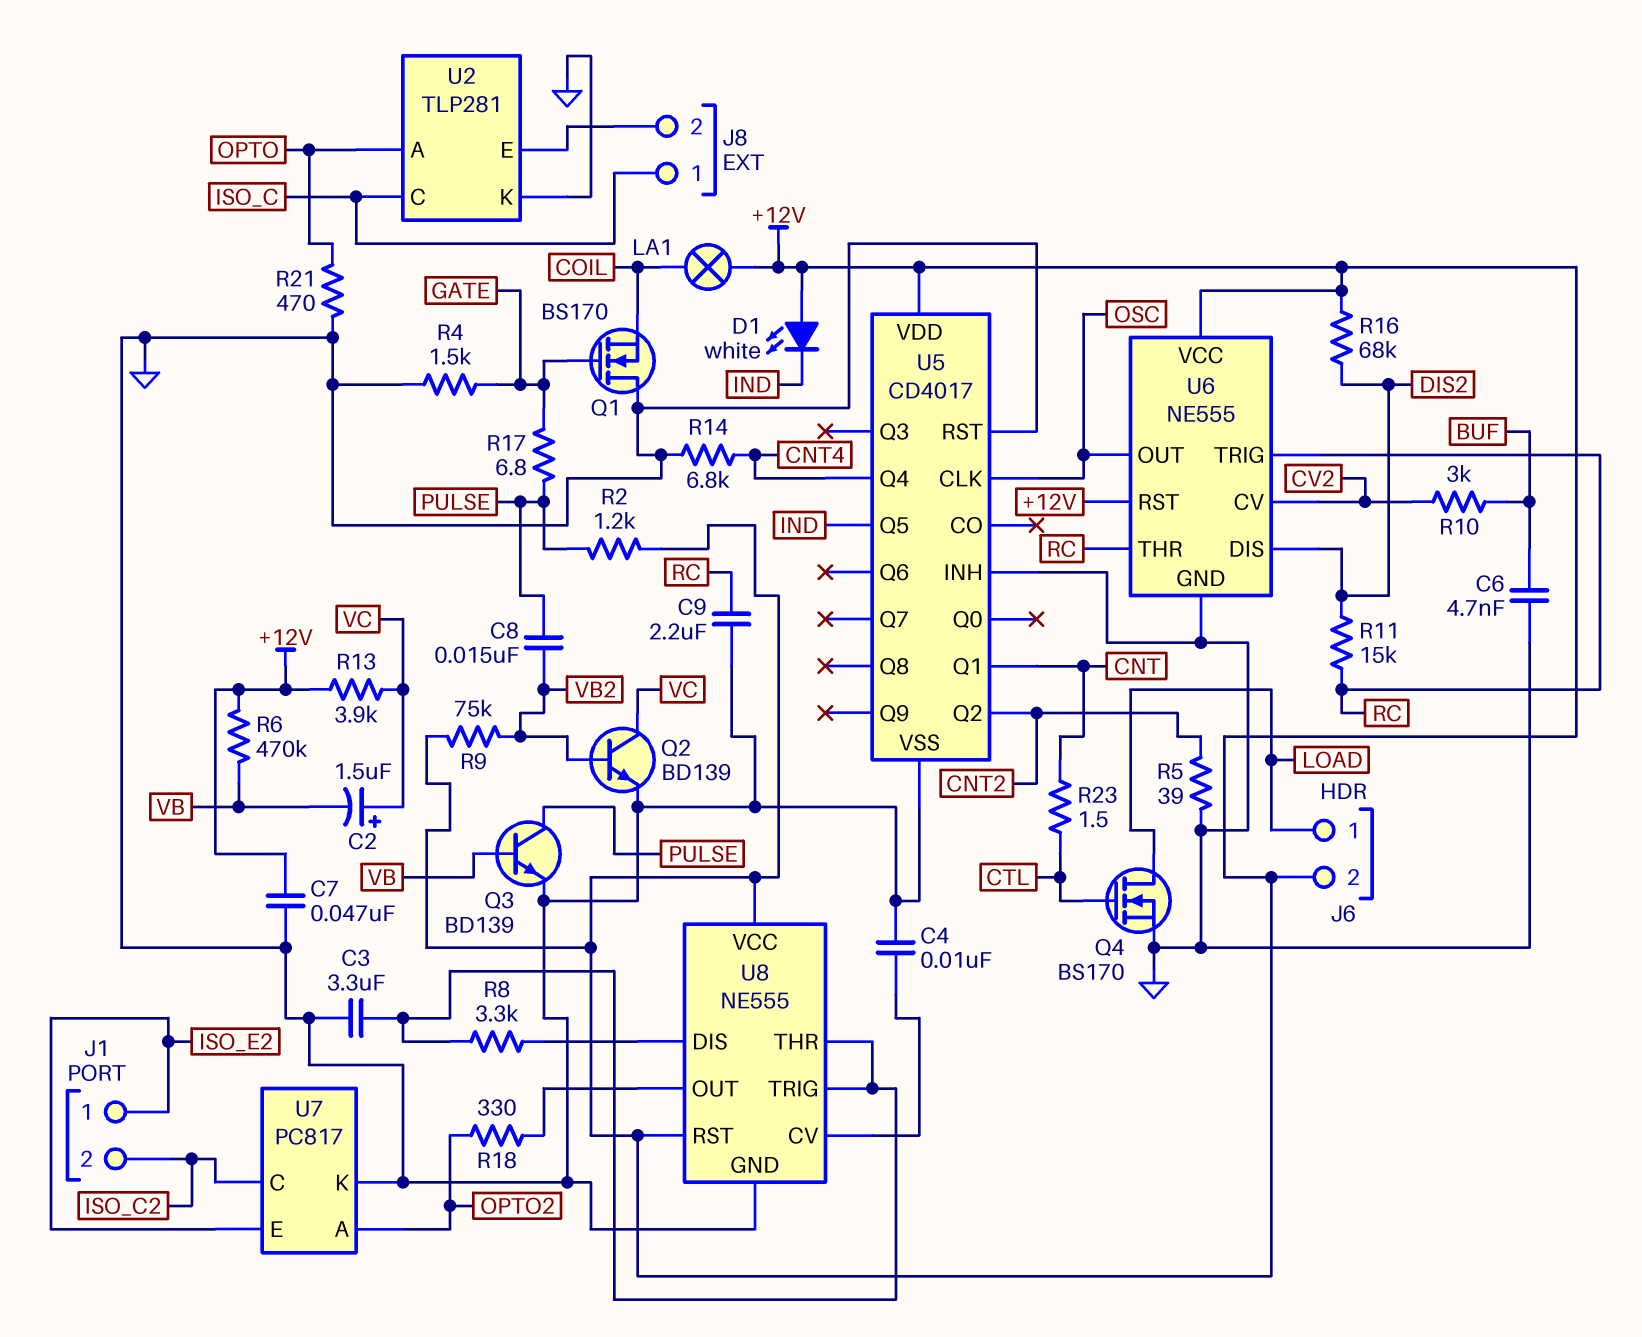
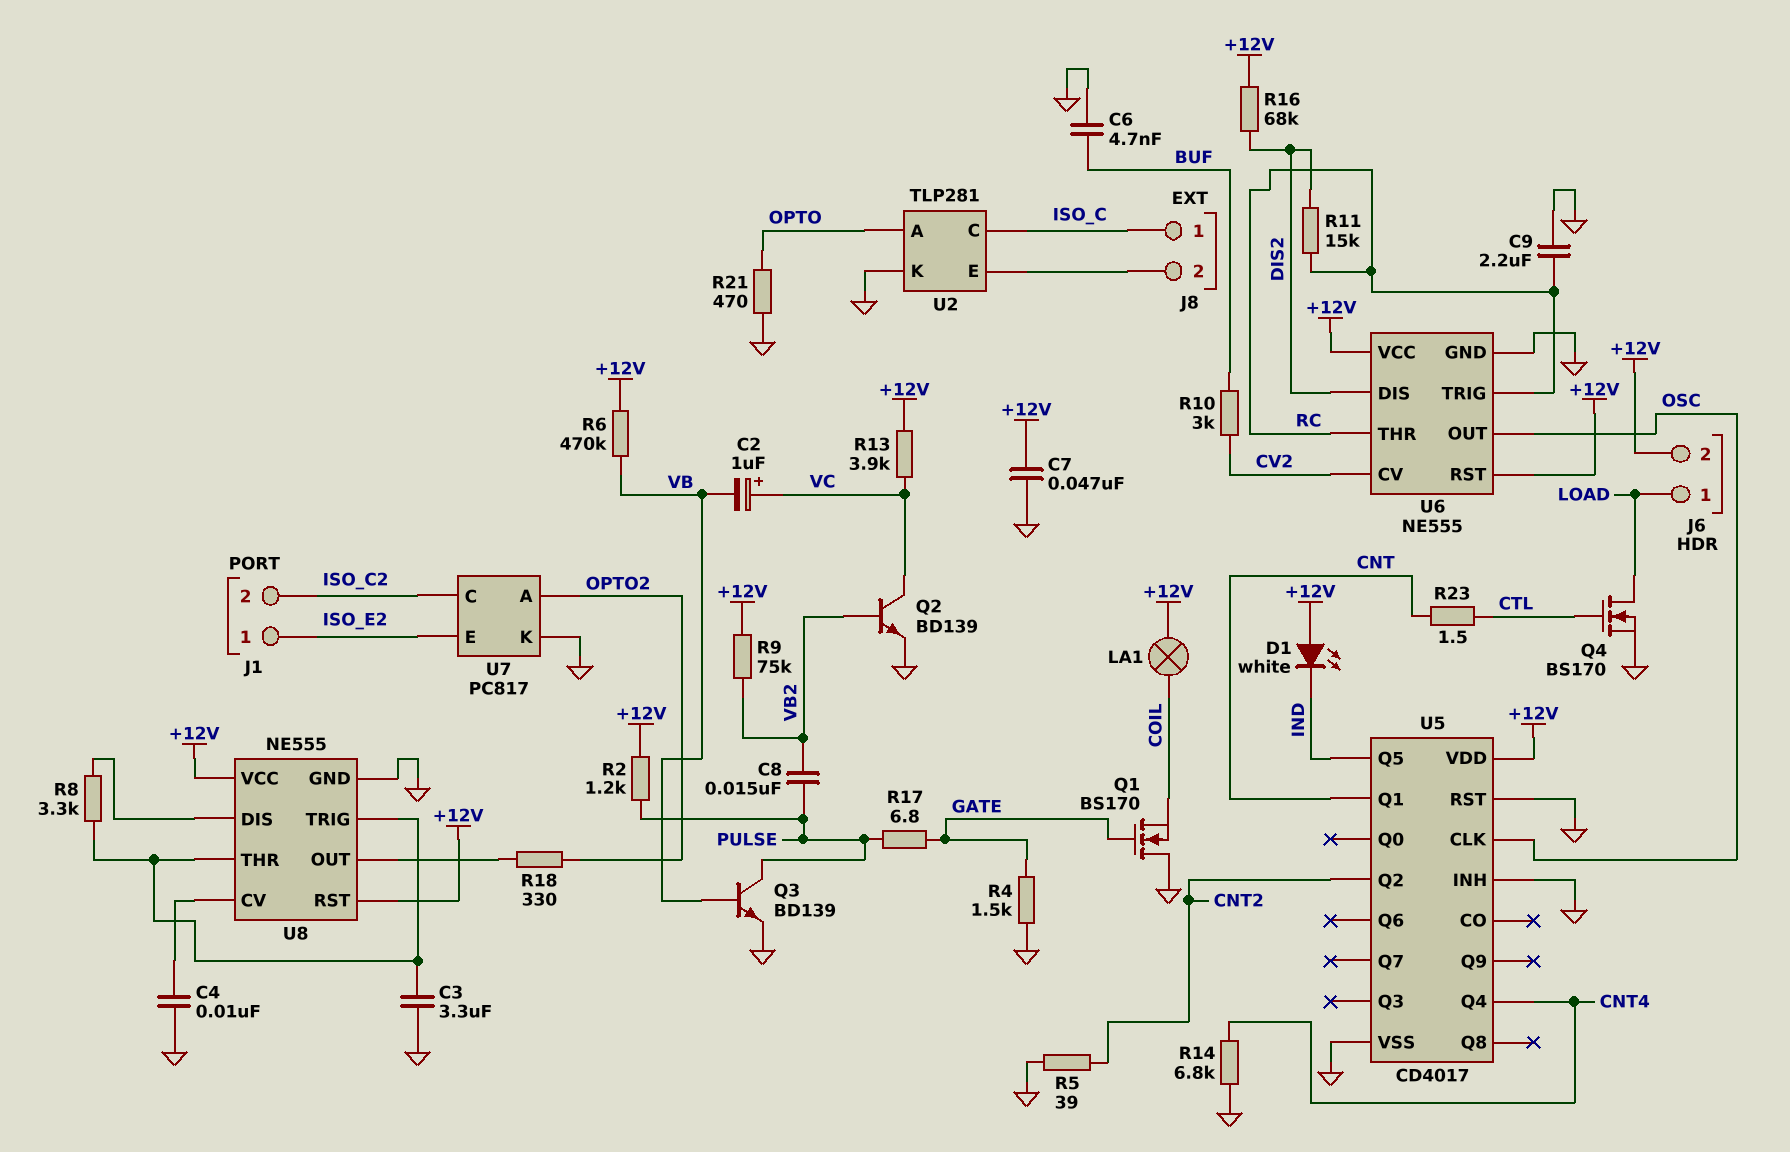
C2: 1.5uF (plus VC, minus VB) -> 1uF (plus VC, minus VB)

